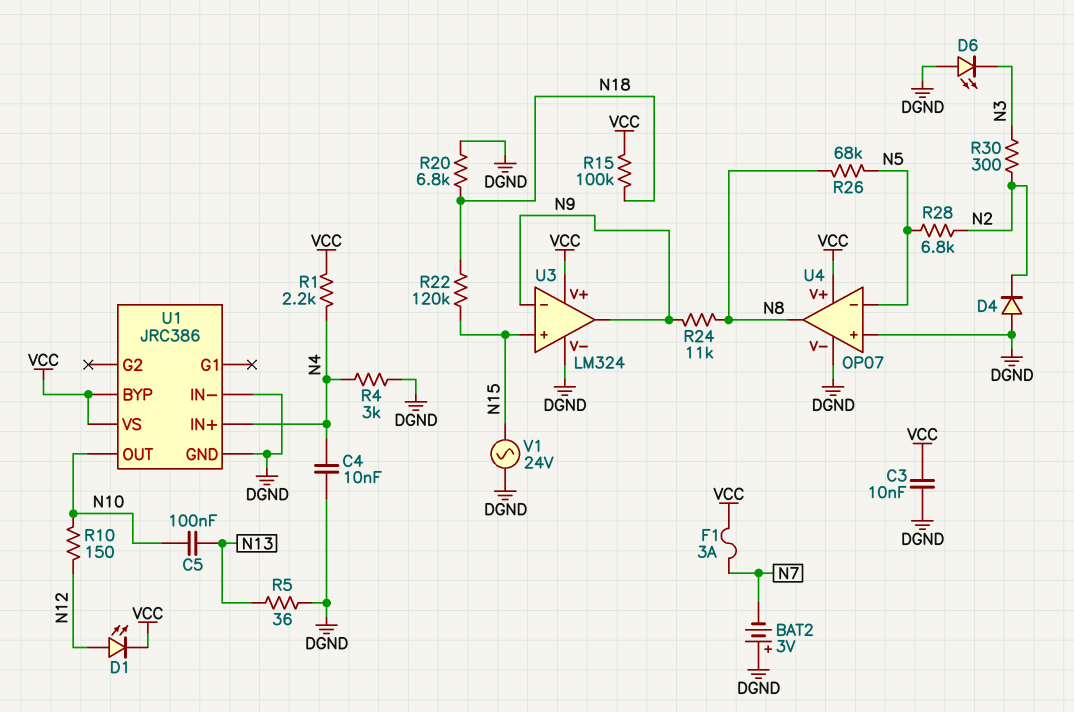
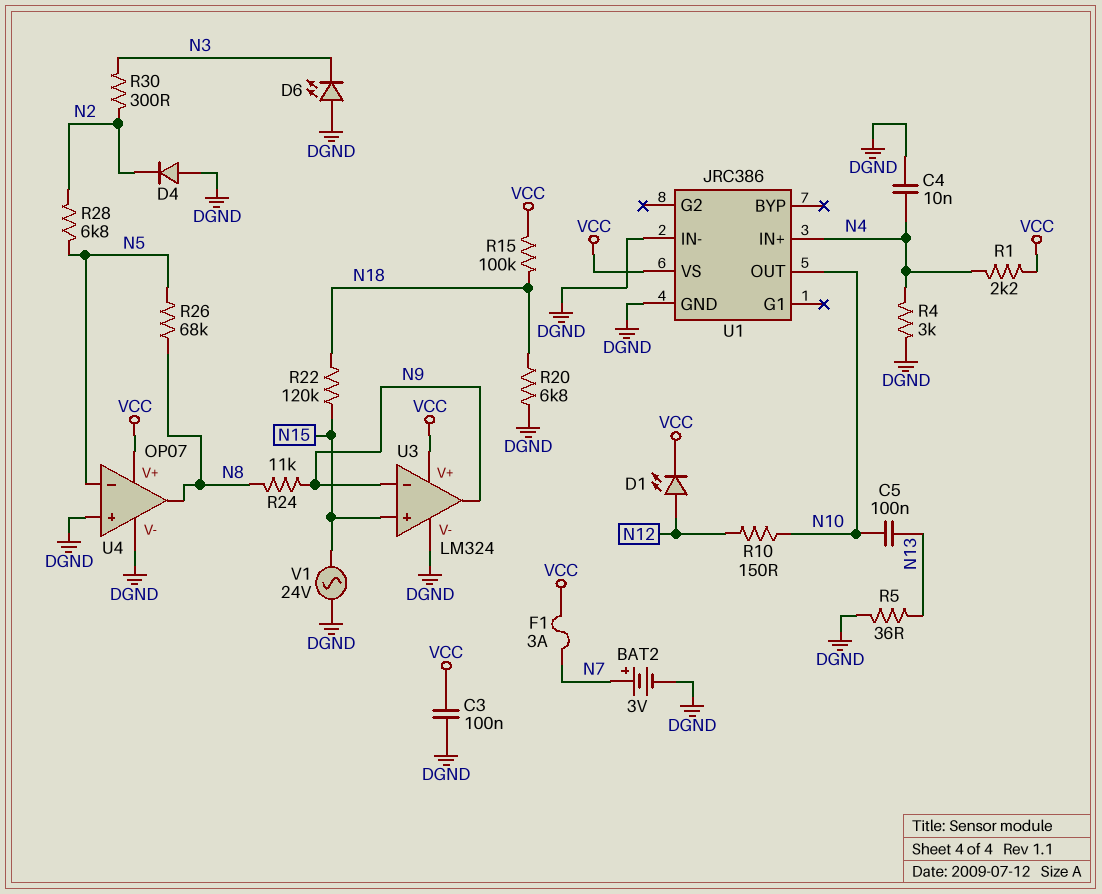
BAT2: 3V (plus DGND, minus N7) -> 3V (plus N7, minus DGND)
C3: 10nF (DGND, VCC) -> 100nF (DGND, VCC)
U1 pin BYP: VCC -> none

